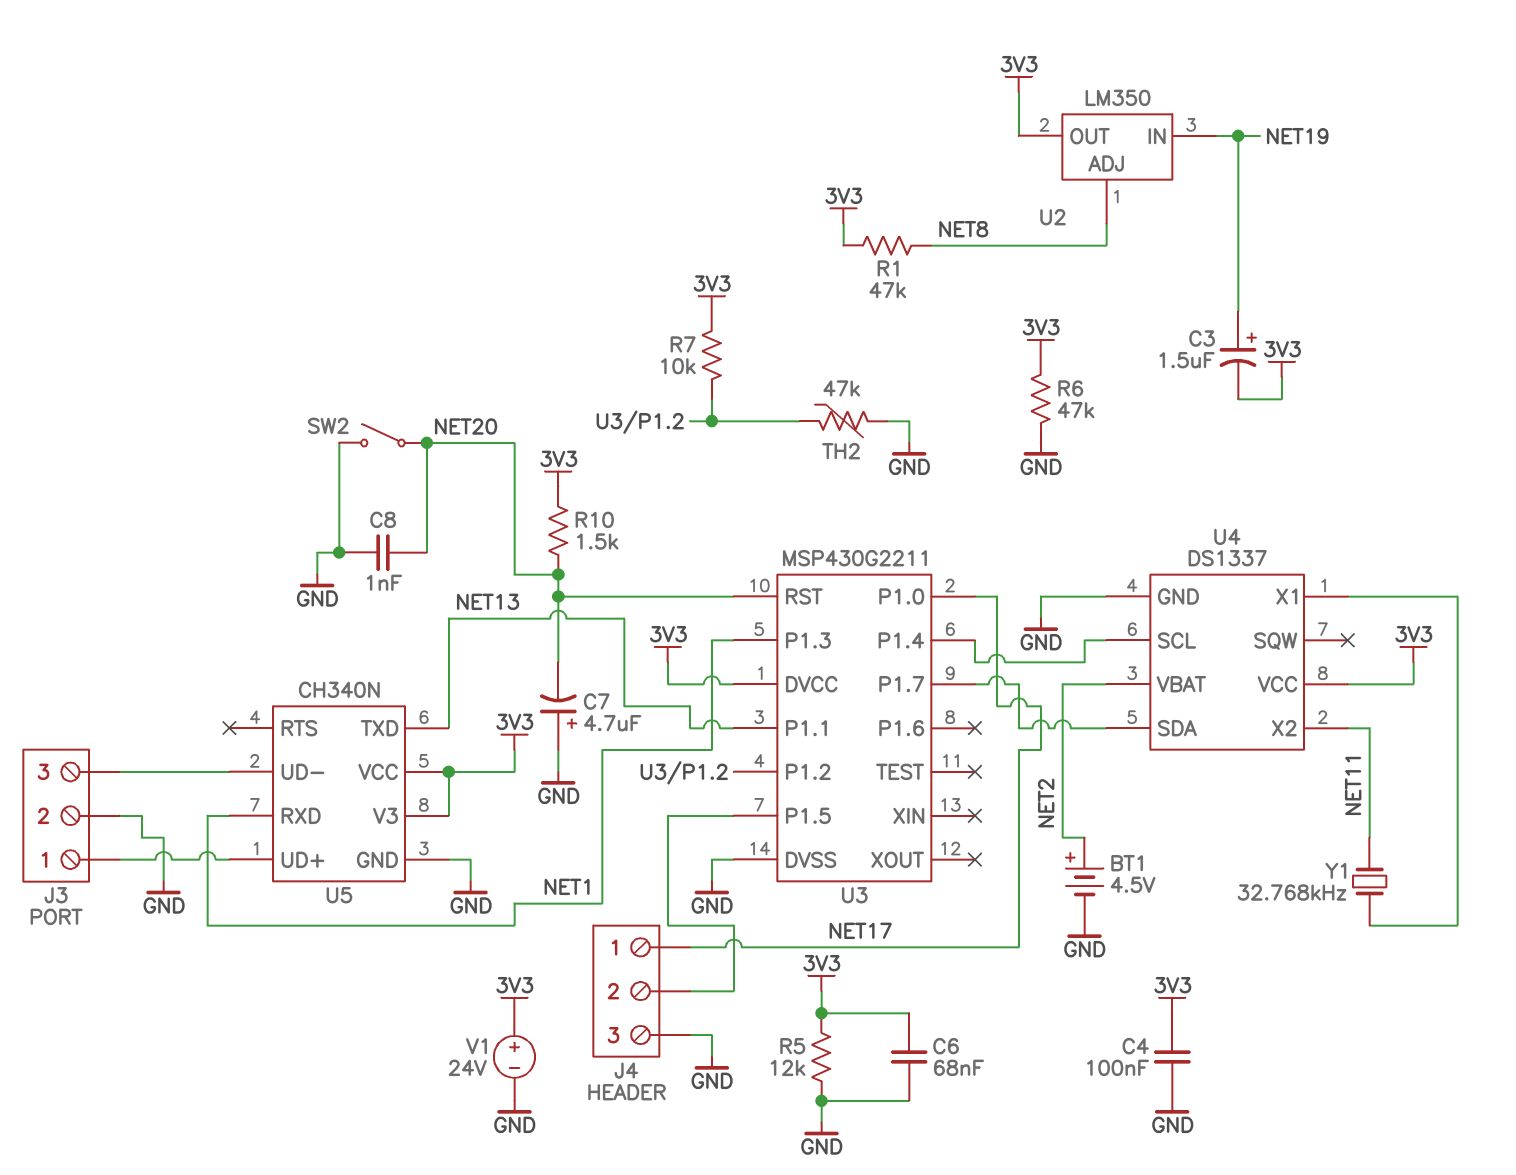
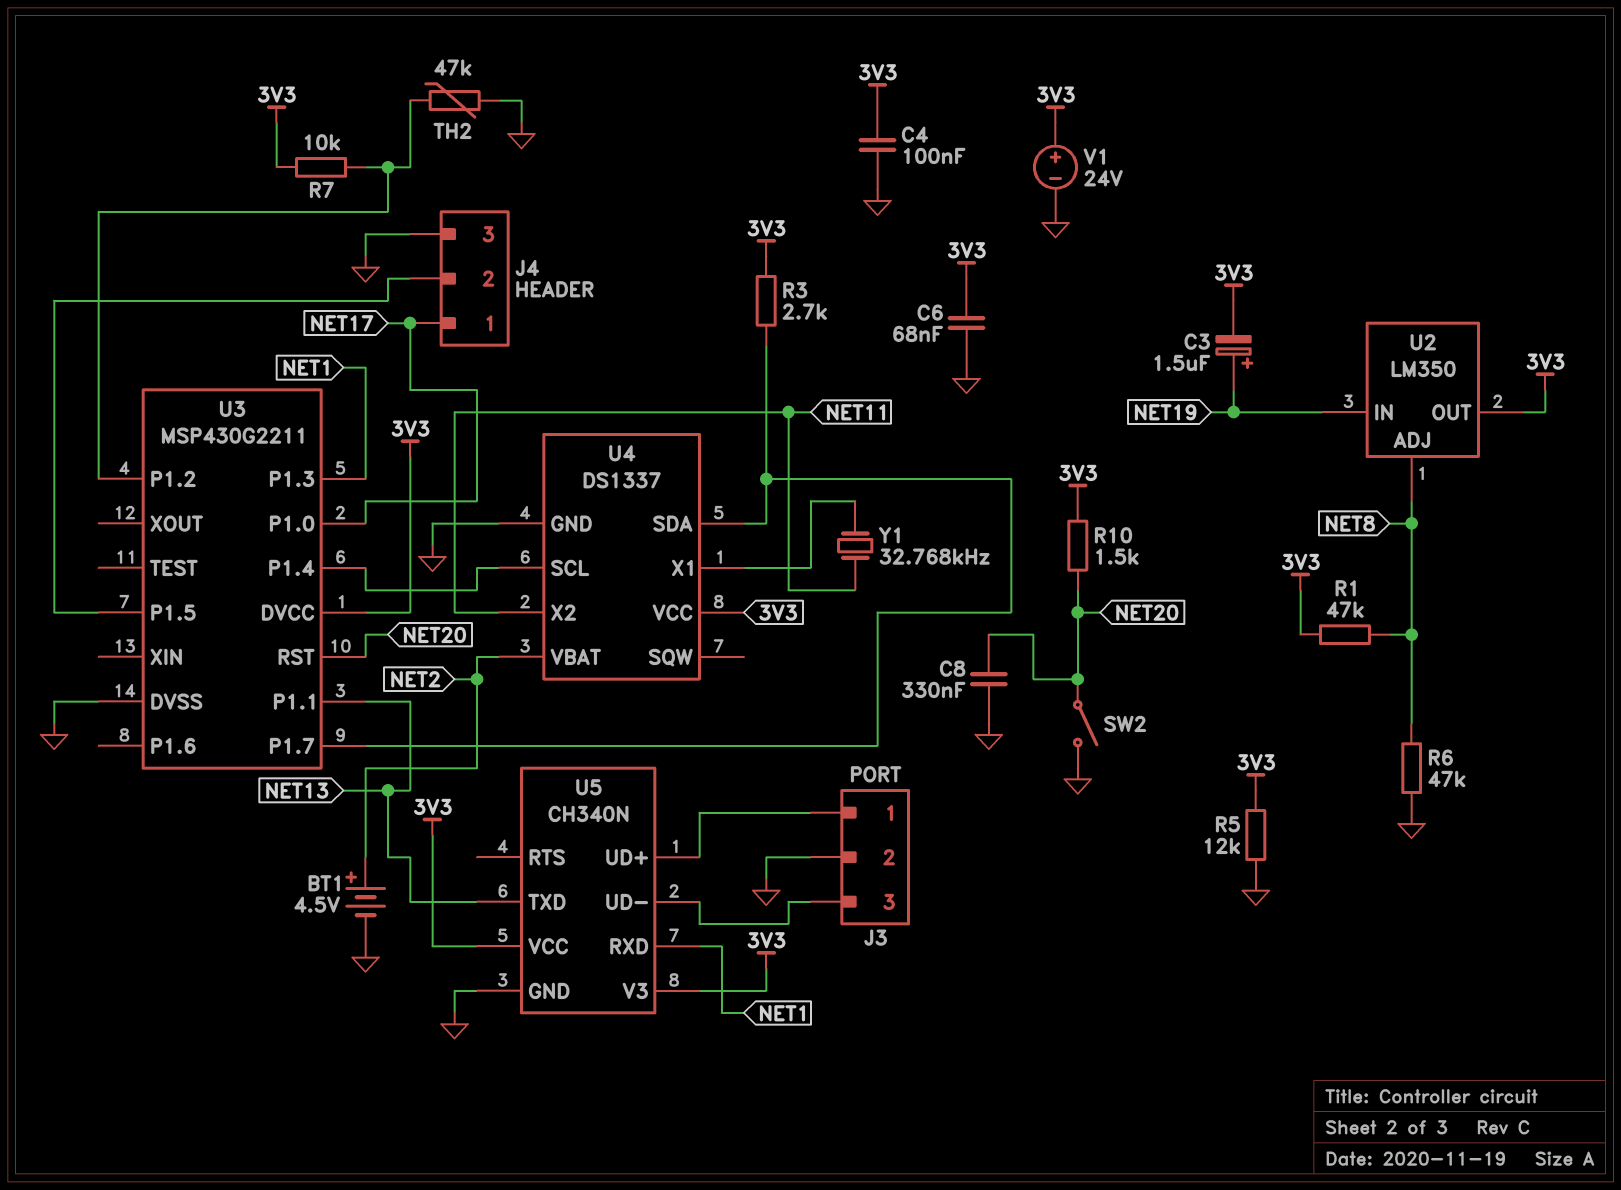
C7: 4.7uF (plus GND, minus NET20) -> none
C8: 1nF (GND, NET20) -> 330nF (GND, NET20)
R3: none -> 2.7k (3V3, U3/P1.7)
R6: 47k (3V3, GND) -> 47k (GND, NET8)

